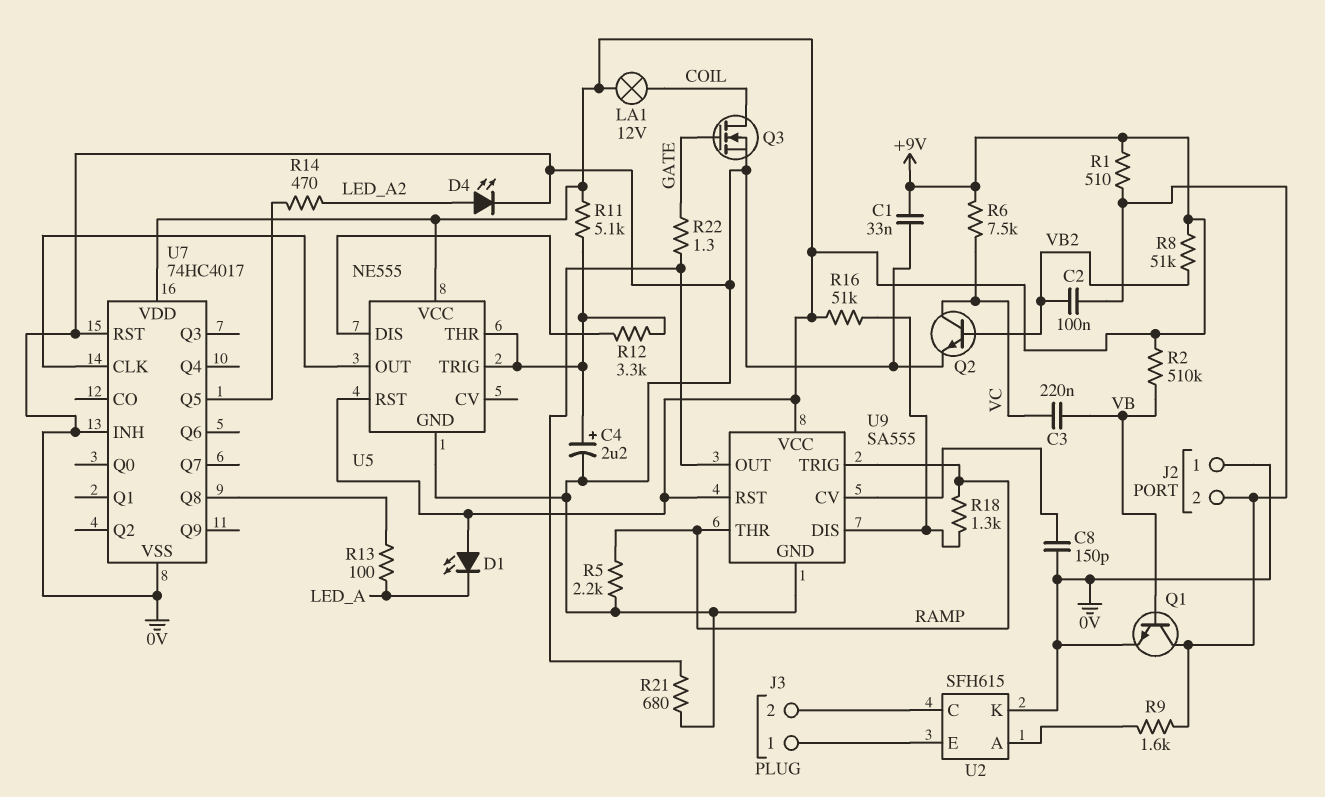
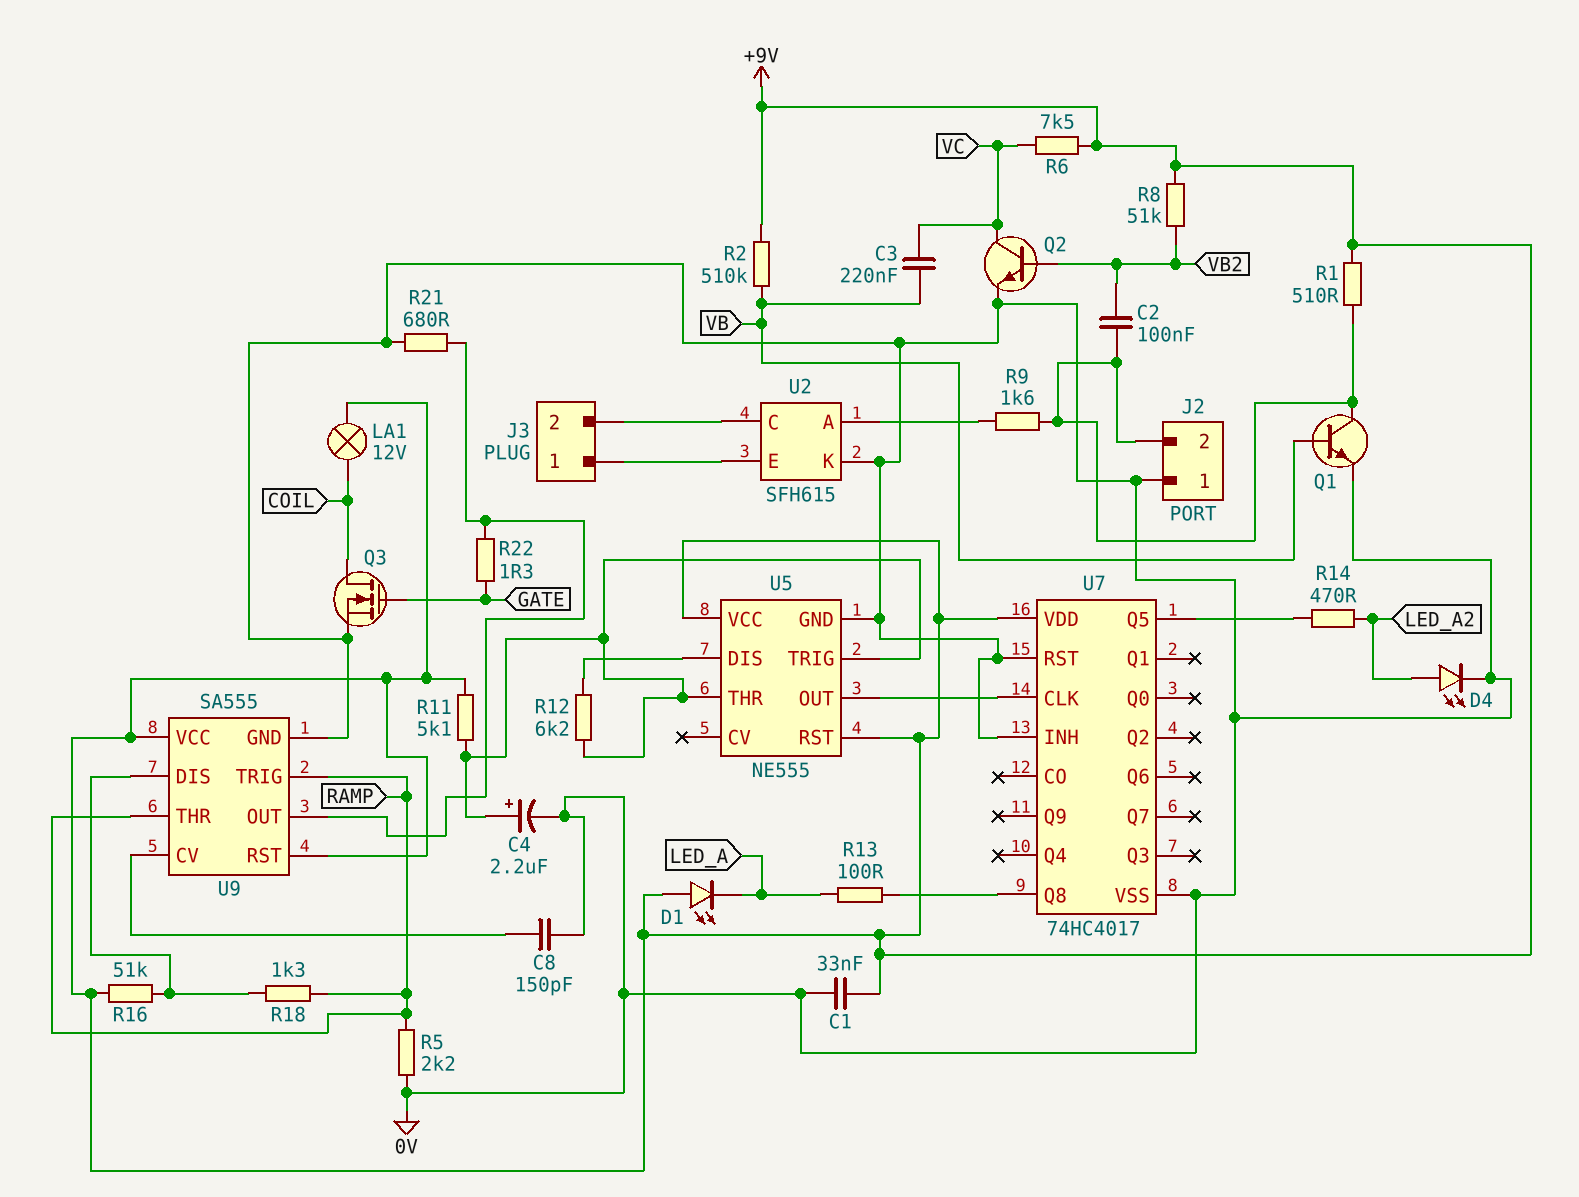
R12: 3.3k (U5/DIS, U5/THR) -> 6.2k (U5/DIS, U5/THR)

